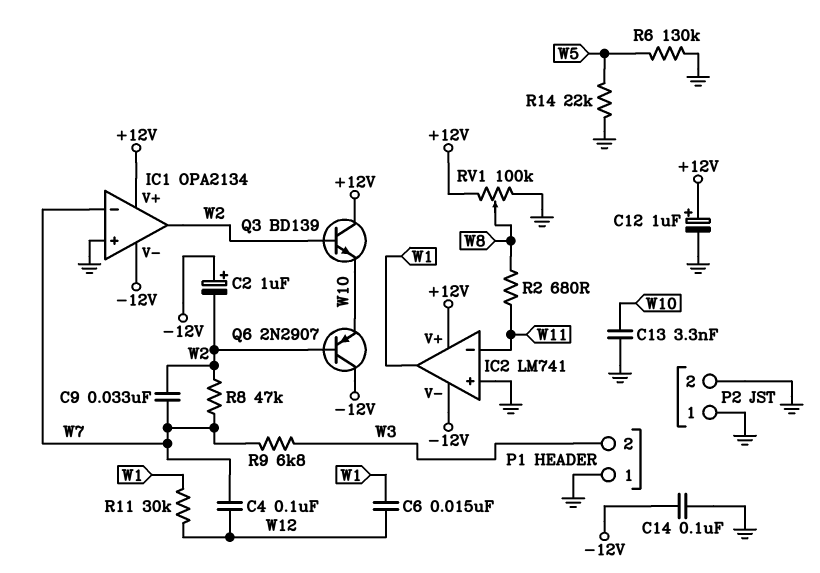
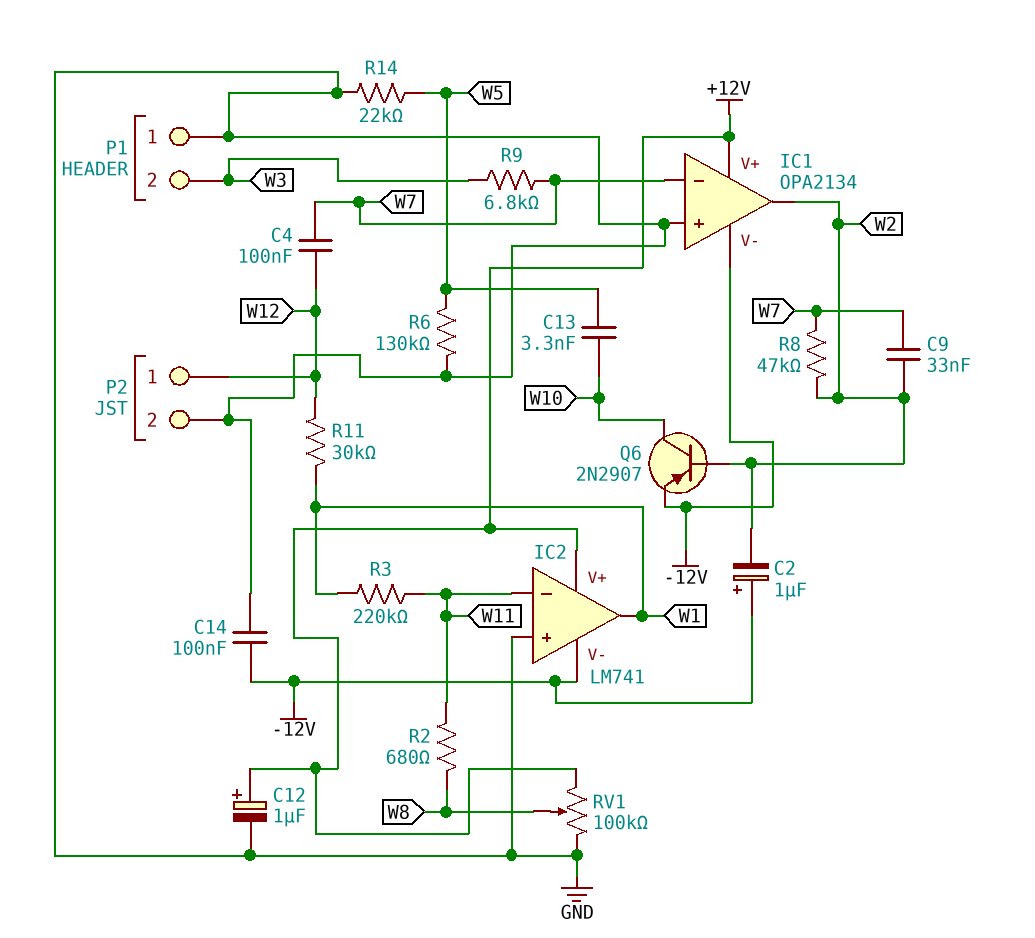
C6: 15nF (W1, W12) -> none
C13: 3.3nF (GND, W10) -> 3.3nF (W5, W10)
P2 pin 1: GND -> W12
Q3: NPN BD139 (B W2, C +12V, E W10) -> none
Q6: PNP 2N2907 (B W2, C -12V, E W10) -> PNP 2N2907 (B W2, C W10, E -12V)
R3: none -> 220k (W1, W11)

